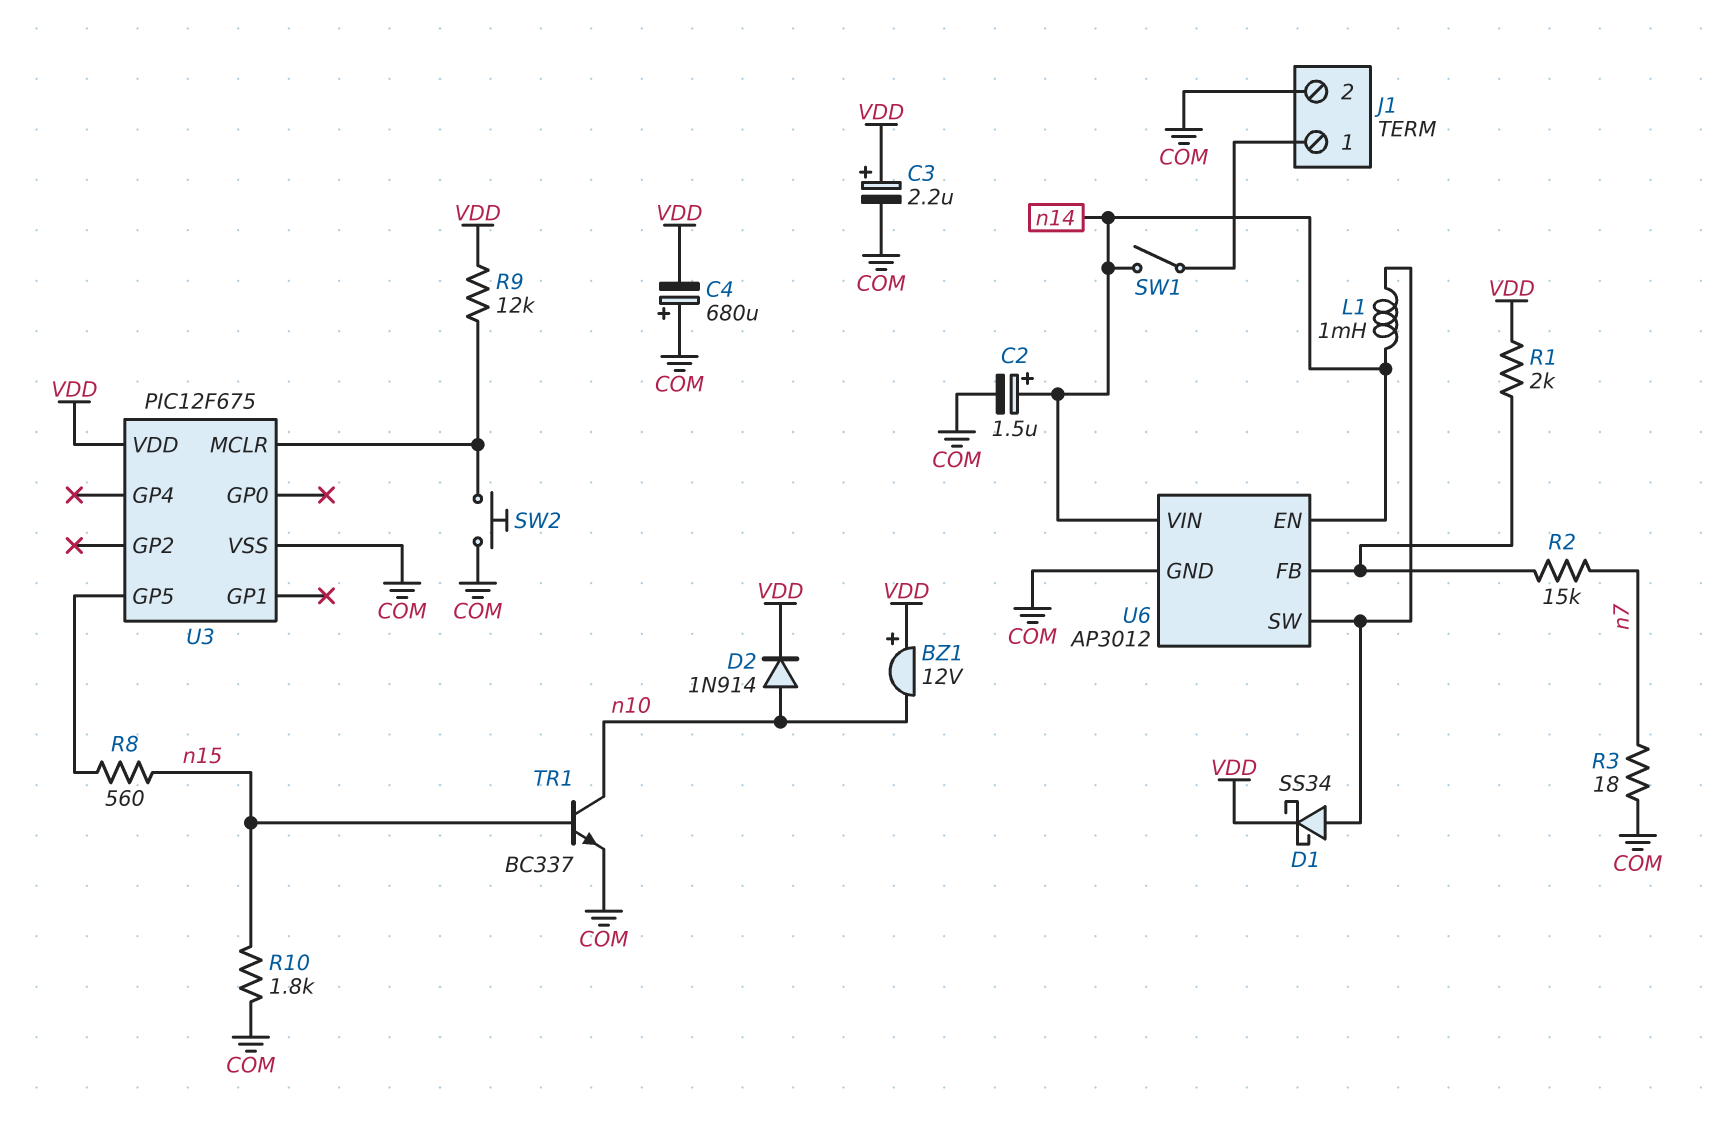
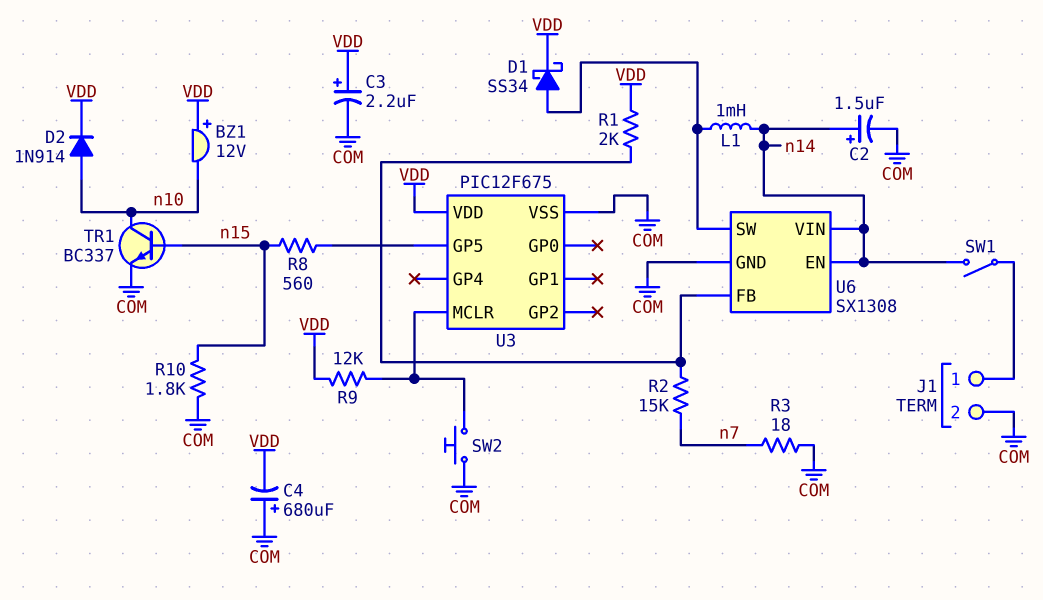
U6: AP3012 -> SX1308

